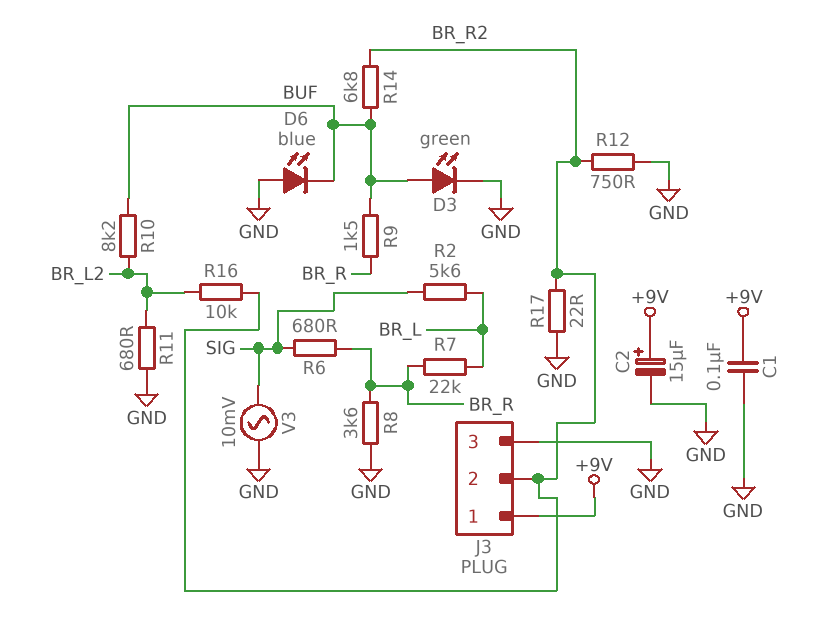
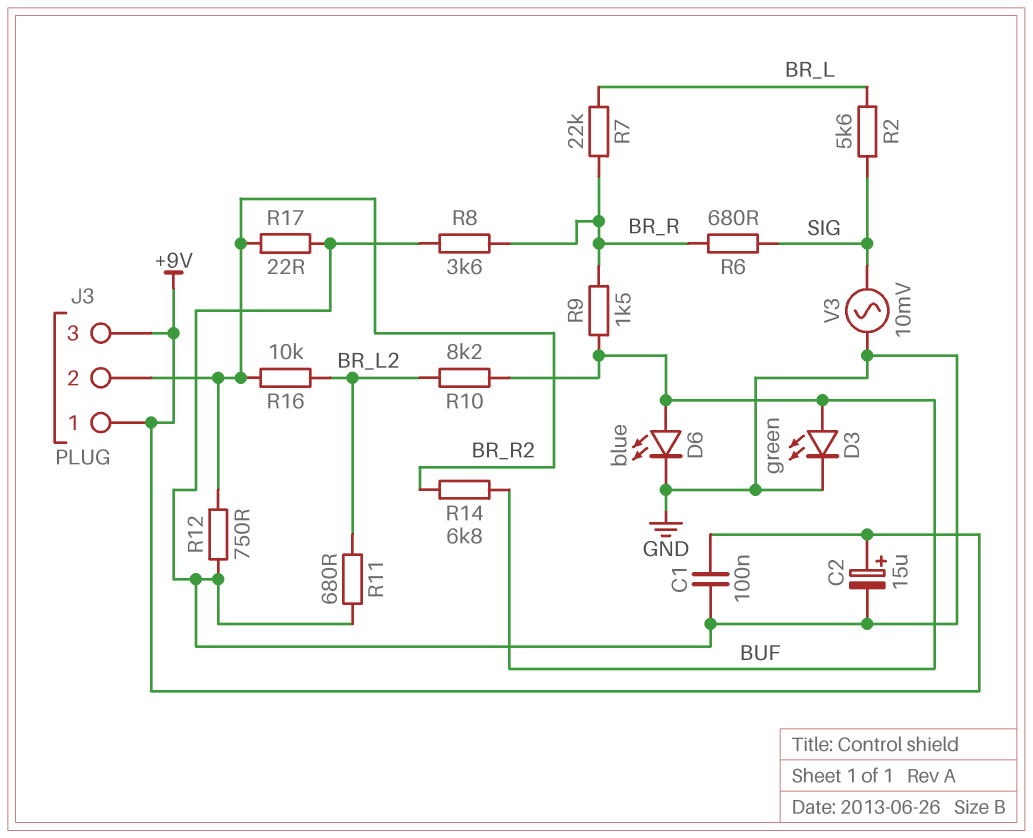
D6: LED blue (A GND, K BUF) -> LED blue (A BUF, K GND)
J3 pin 3: GND -> +9V

